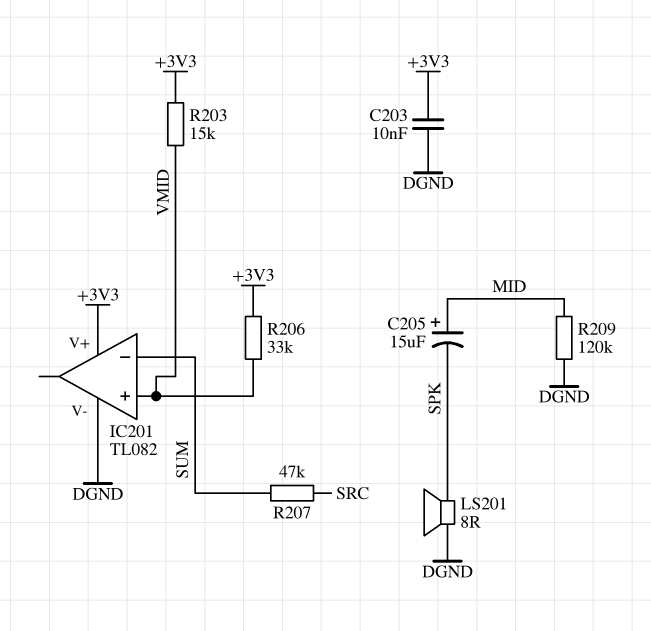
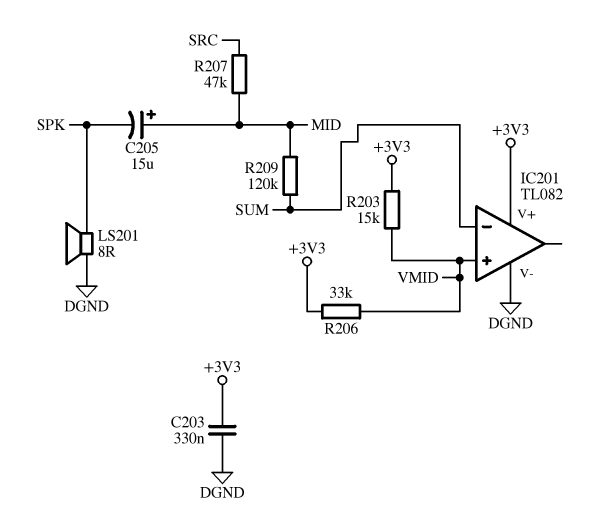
C203: 10nF (+3V3, DGND) -> 330nF (+3V3, DGND)
R207: 47k (SRC, SUM) -> 47k (MID, SRC)
R209: 120k (DGND, MID) -> 120k (MID, SUM)

